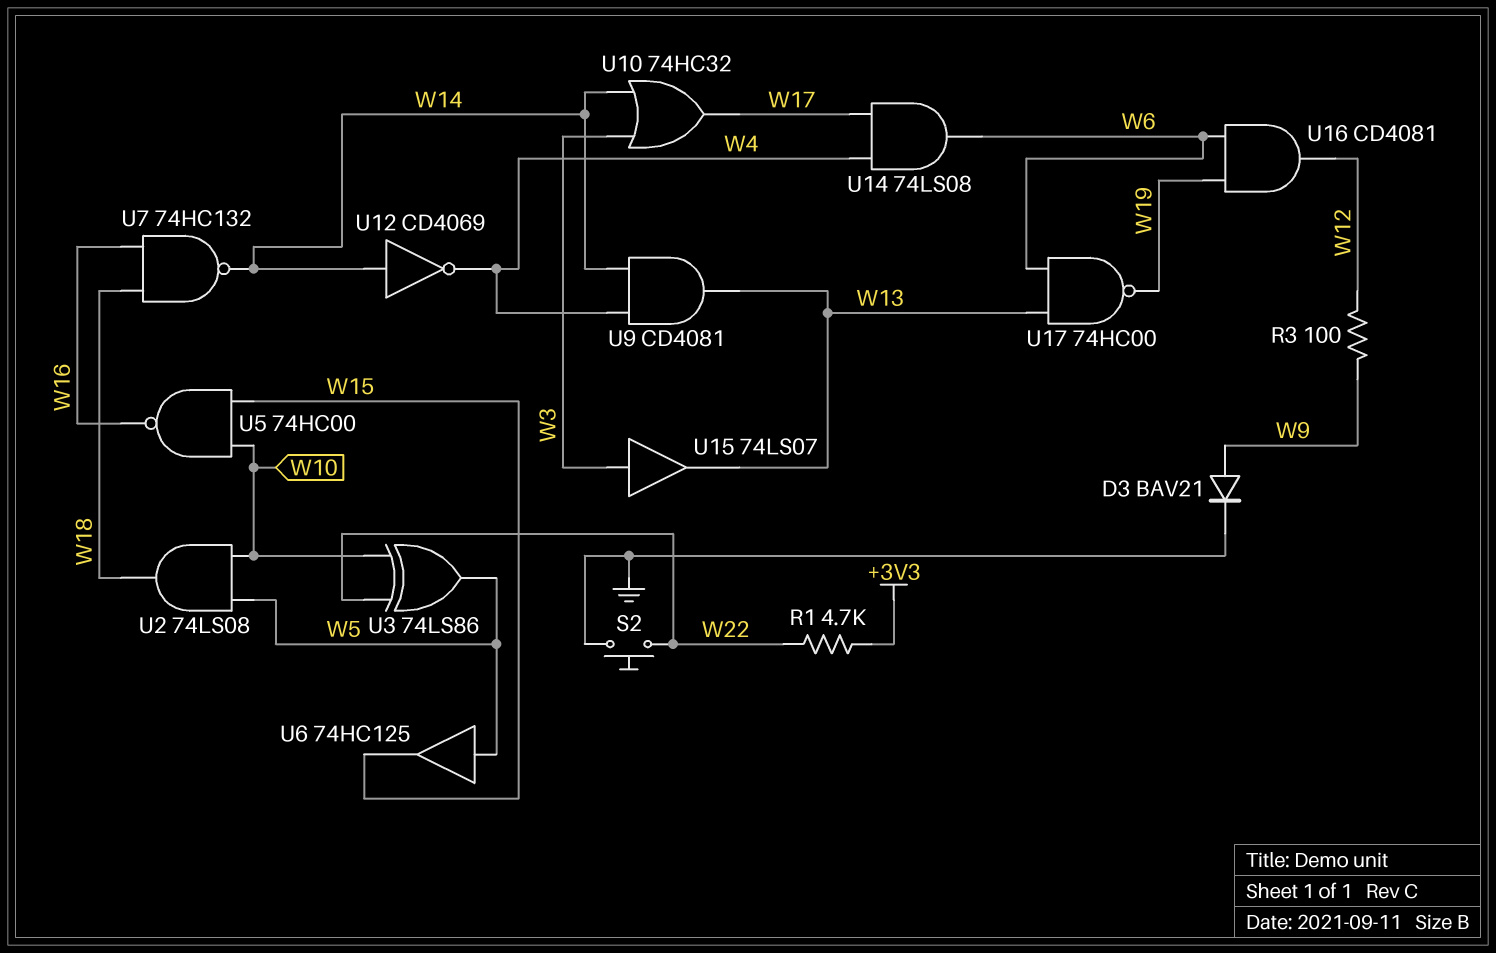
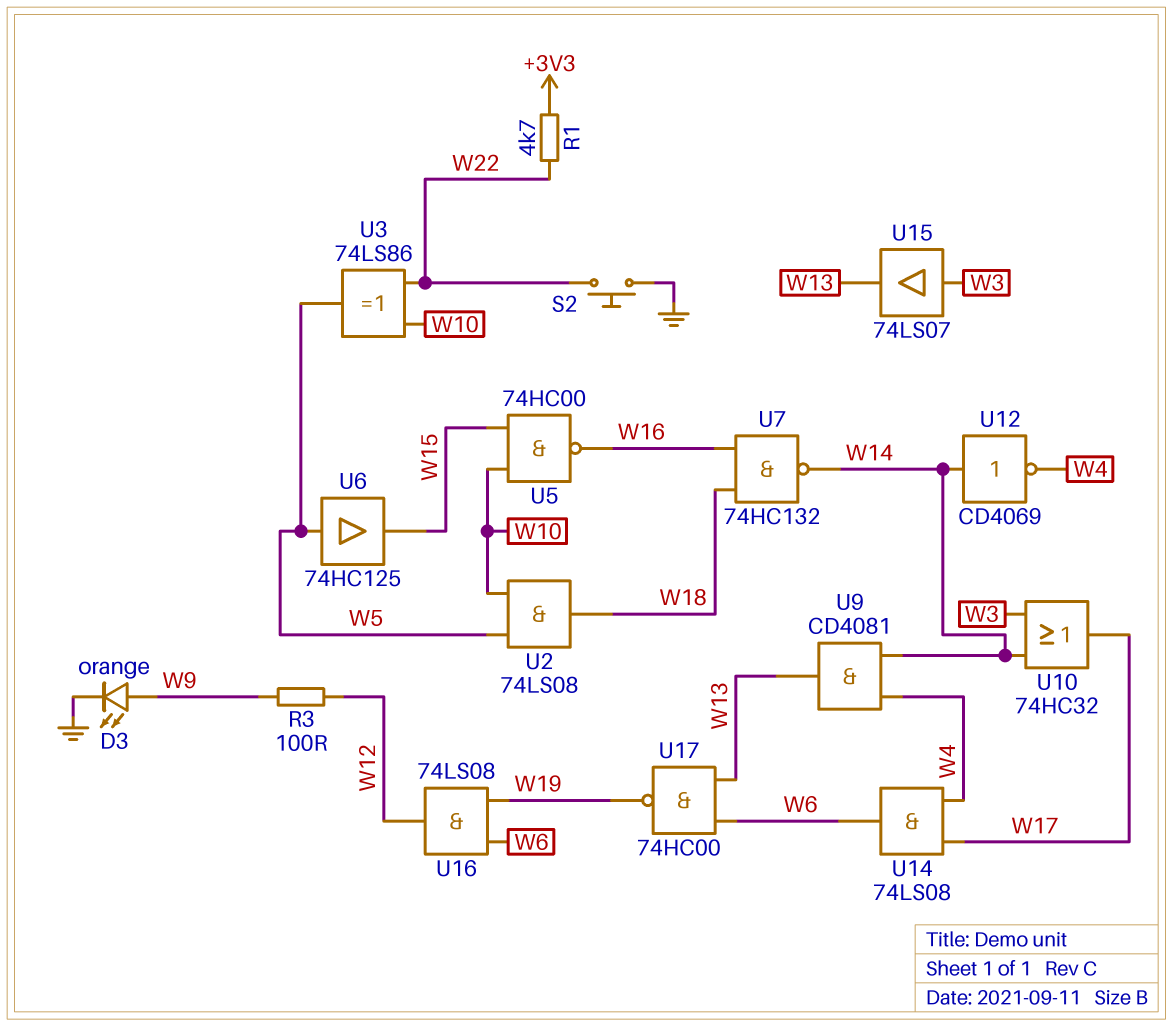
D3: diode BAV21 (A W9, K GND) -> LED orange (A W9, K GND)
U16: AND CD4081 (in W6, in W19, out W12) -> AND 74LS08 (in W6, in W19, out W12)

